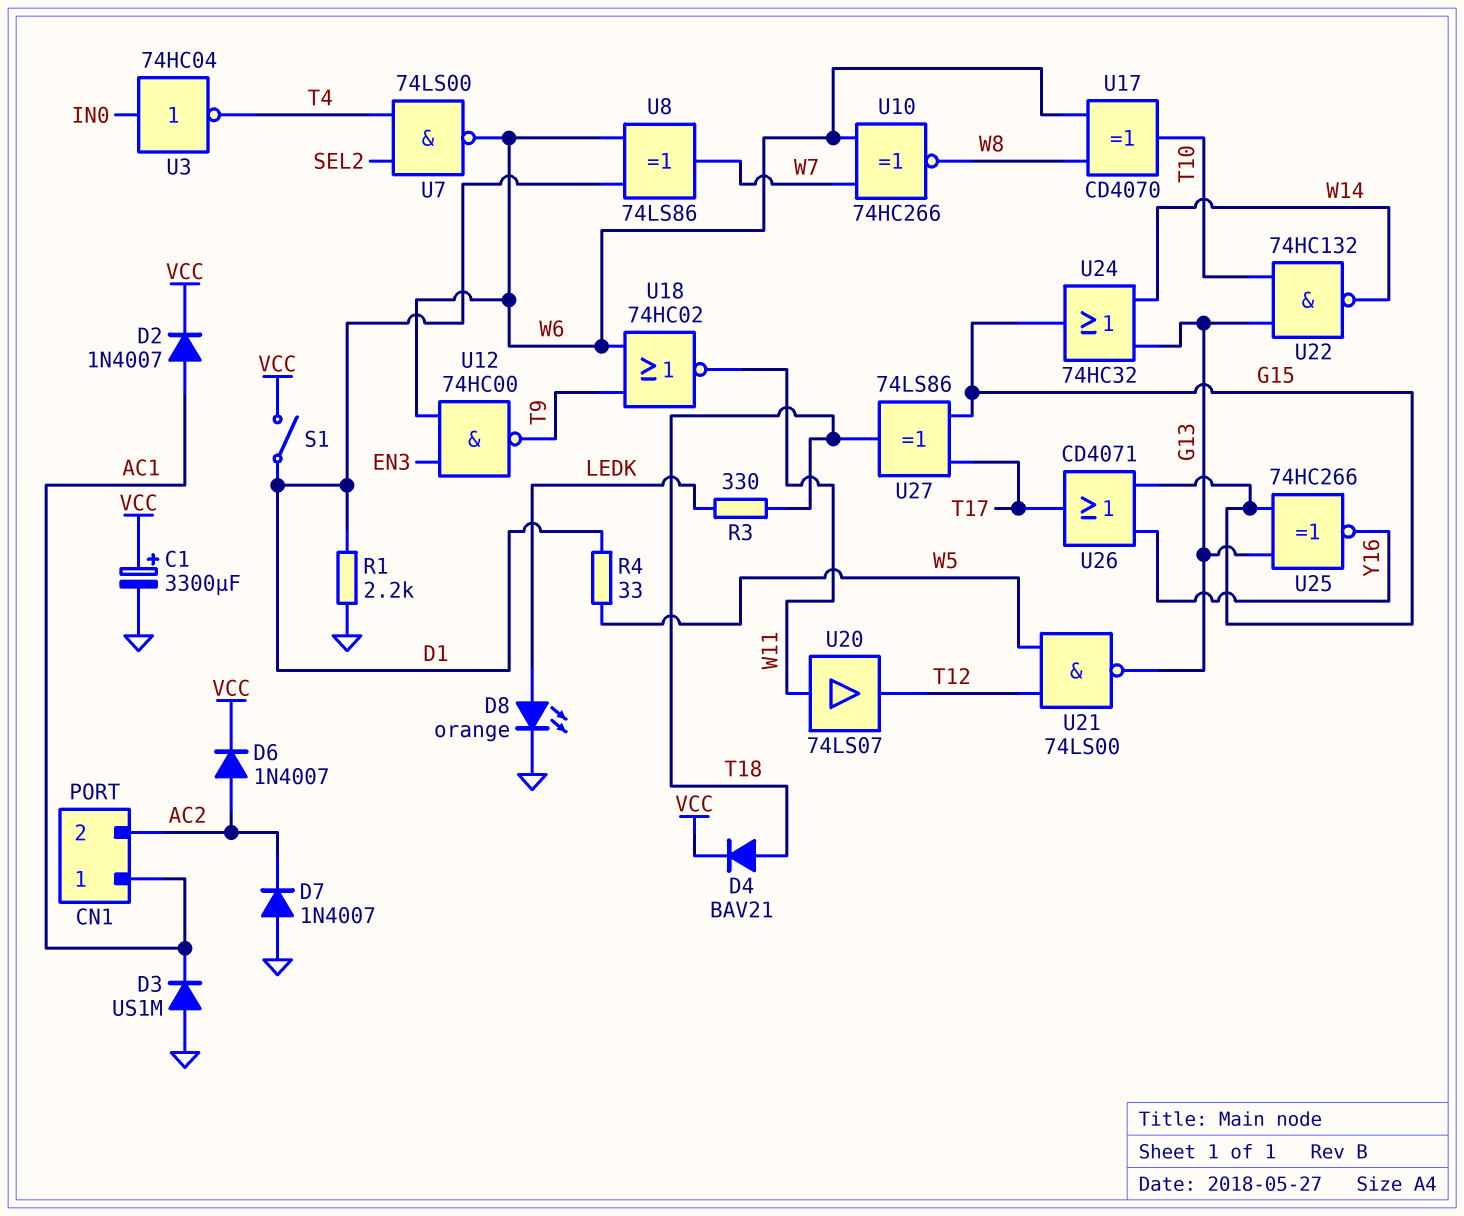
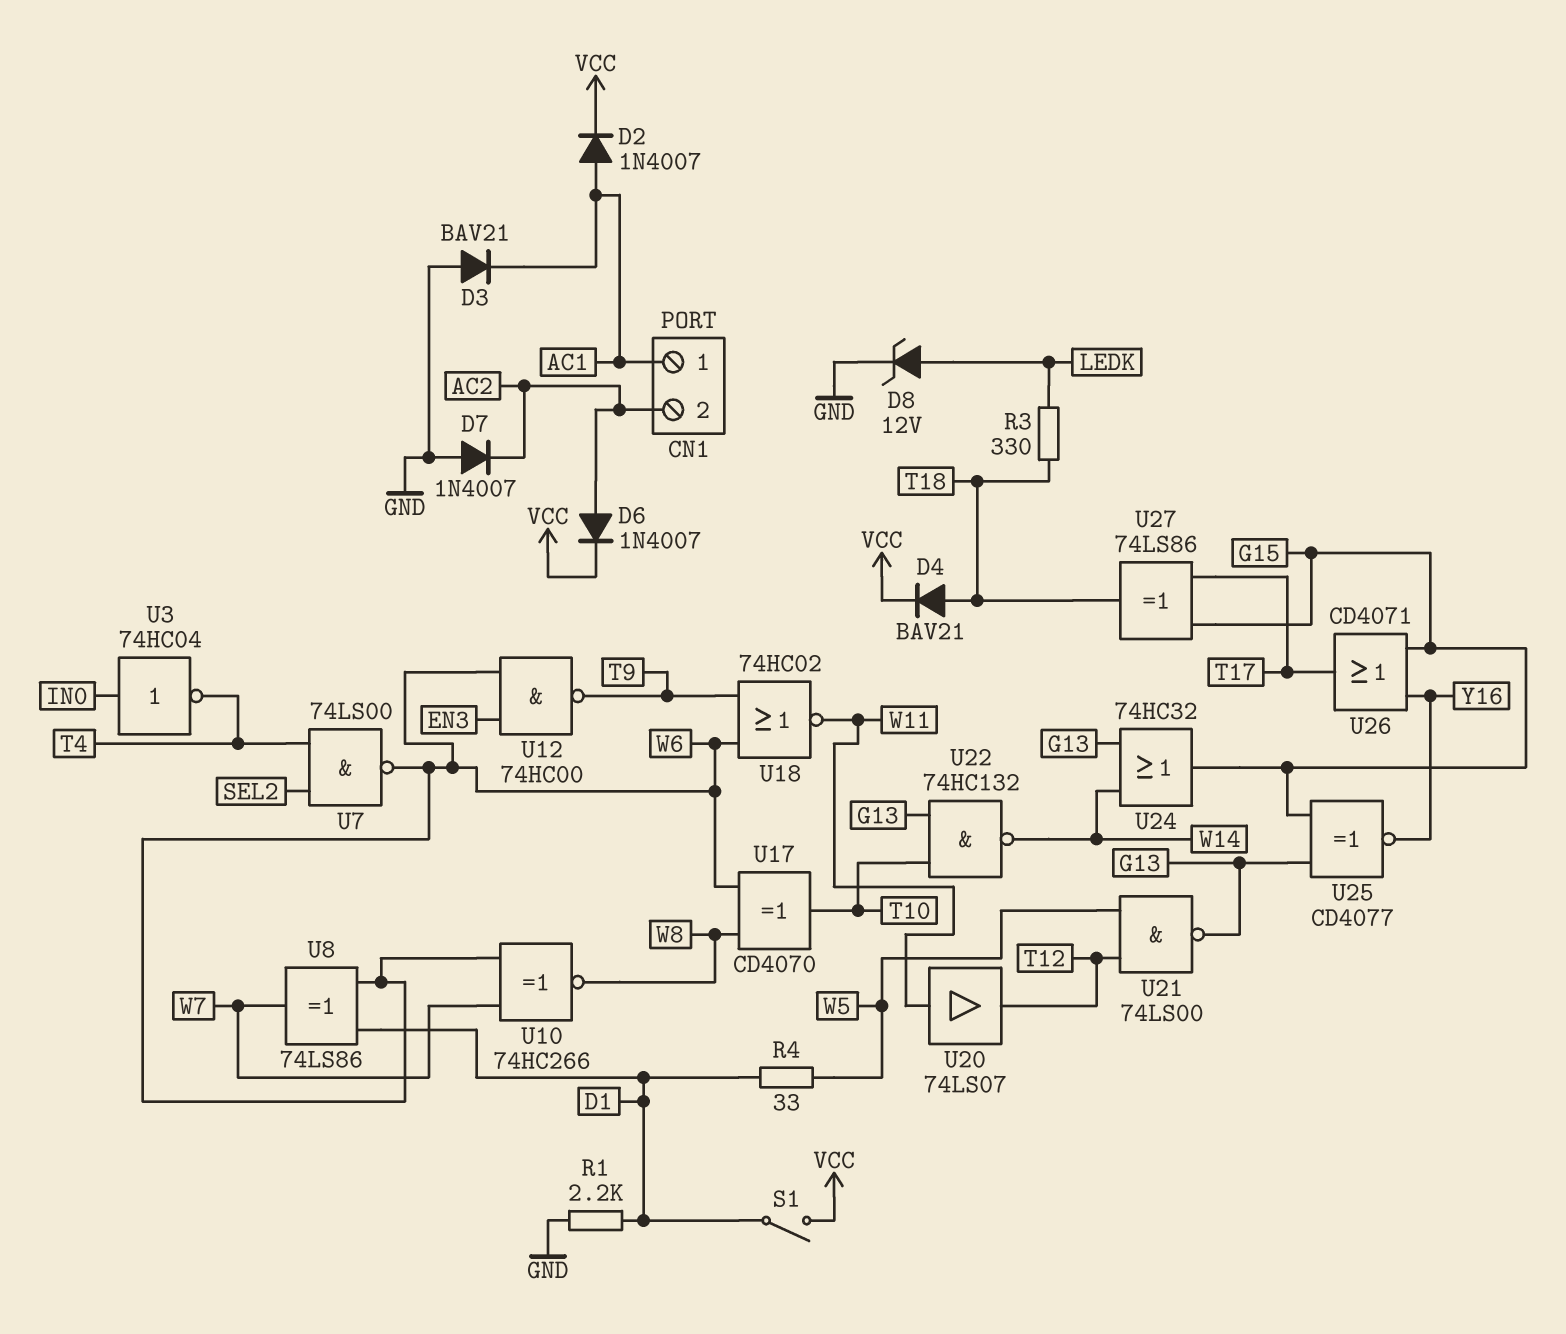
C1: 3300uF (plus VCC, minus GND) -> none
D3: diode US1M (A GND, K AC1) -> diode BAV21 (A GND, K AC1)
D8: LED orange (A LEDK, K GND) -> zener 12V (A LEDK, K GND)
U25: XNOR 74HC266 (in G13, in G15, out Y16) -> XNOR CD4077 (in G13, in G15, out Y16)

